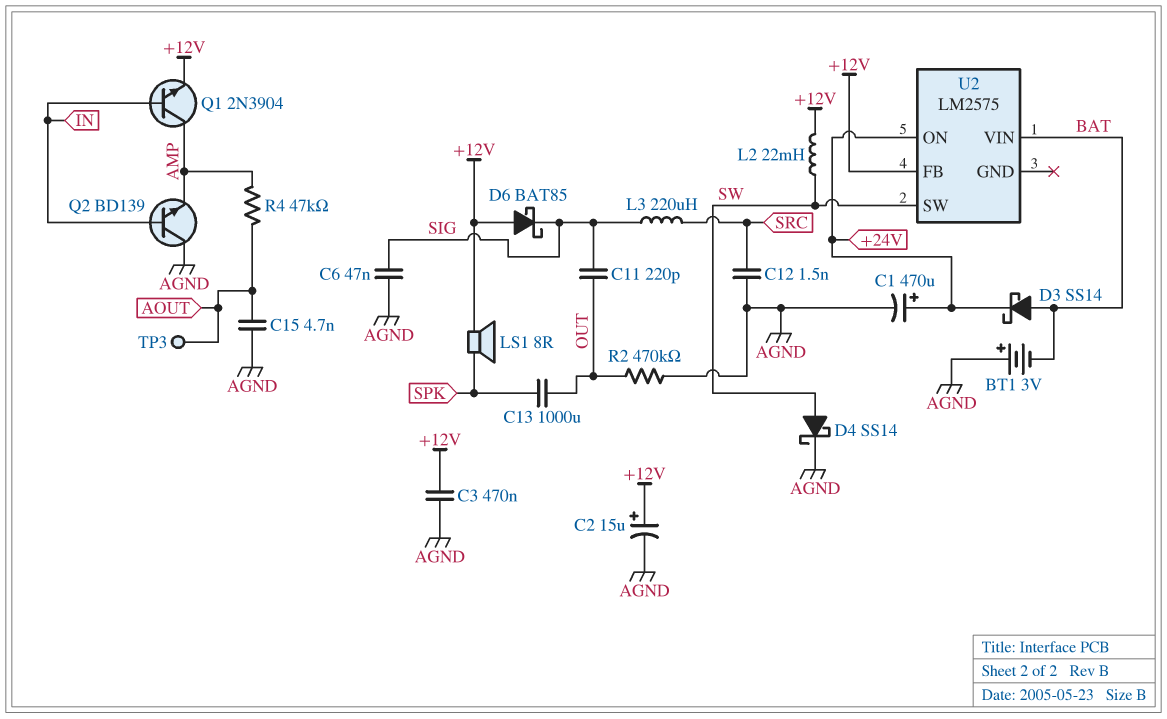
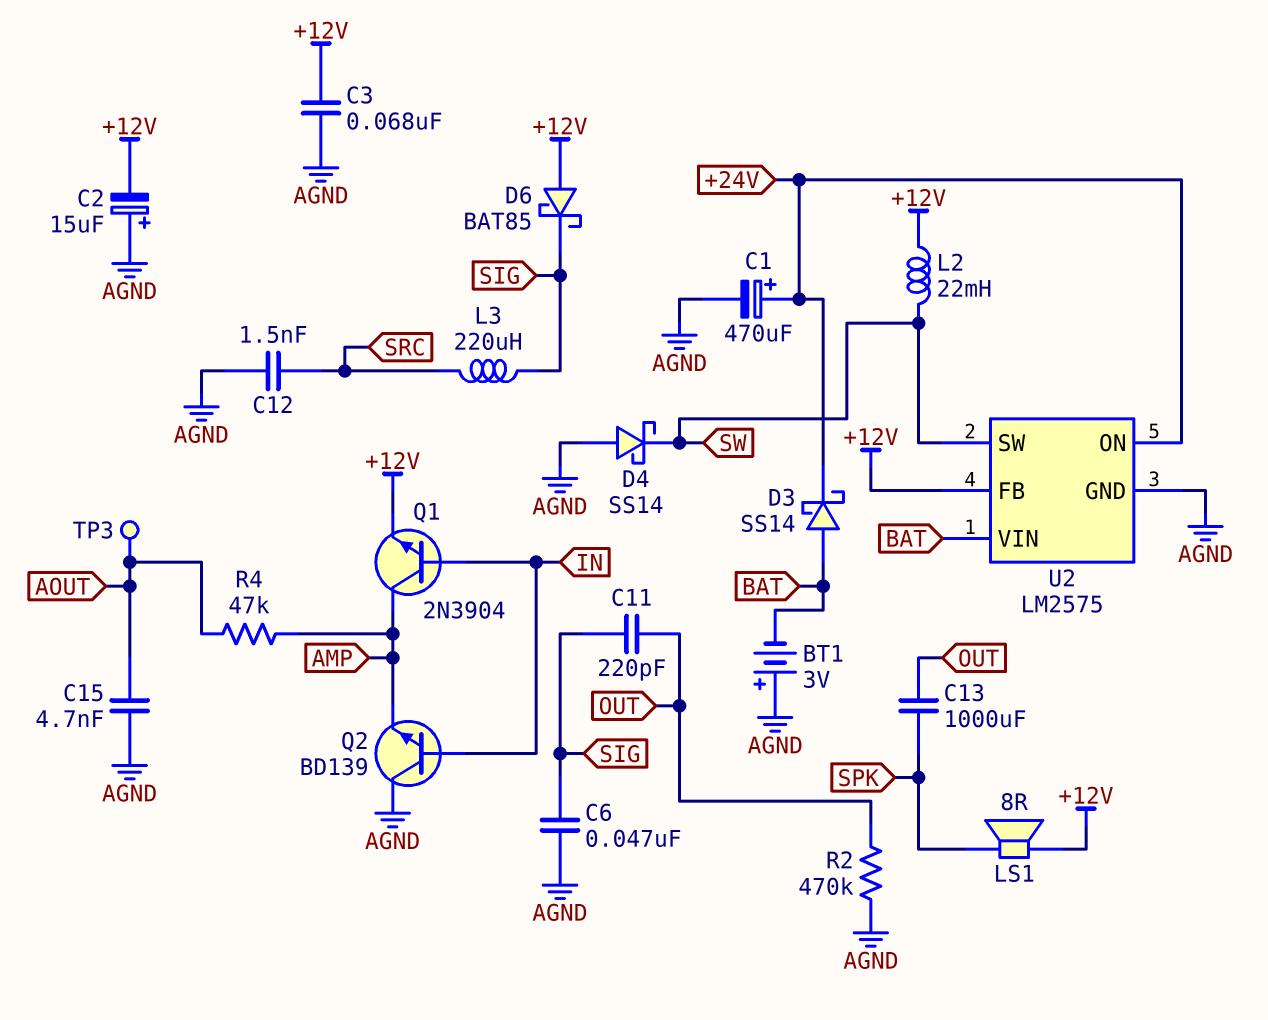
C2: 15uF (plus +12V, minus AGND) -> 15uF (plus AGND, minus +12V)
C3: 470nF (+12V, AGND) -> 68nF (+12V, AGND)
D4: schottky SS14 (A SW, K AGND) -> schottky SS14 (A AGND, K SW)
U2 pin GND: none -> AGND

